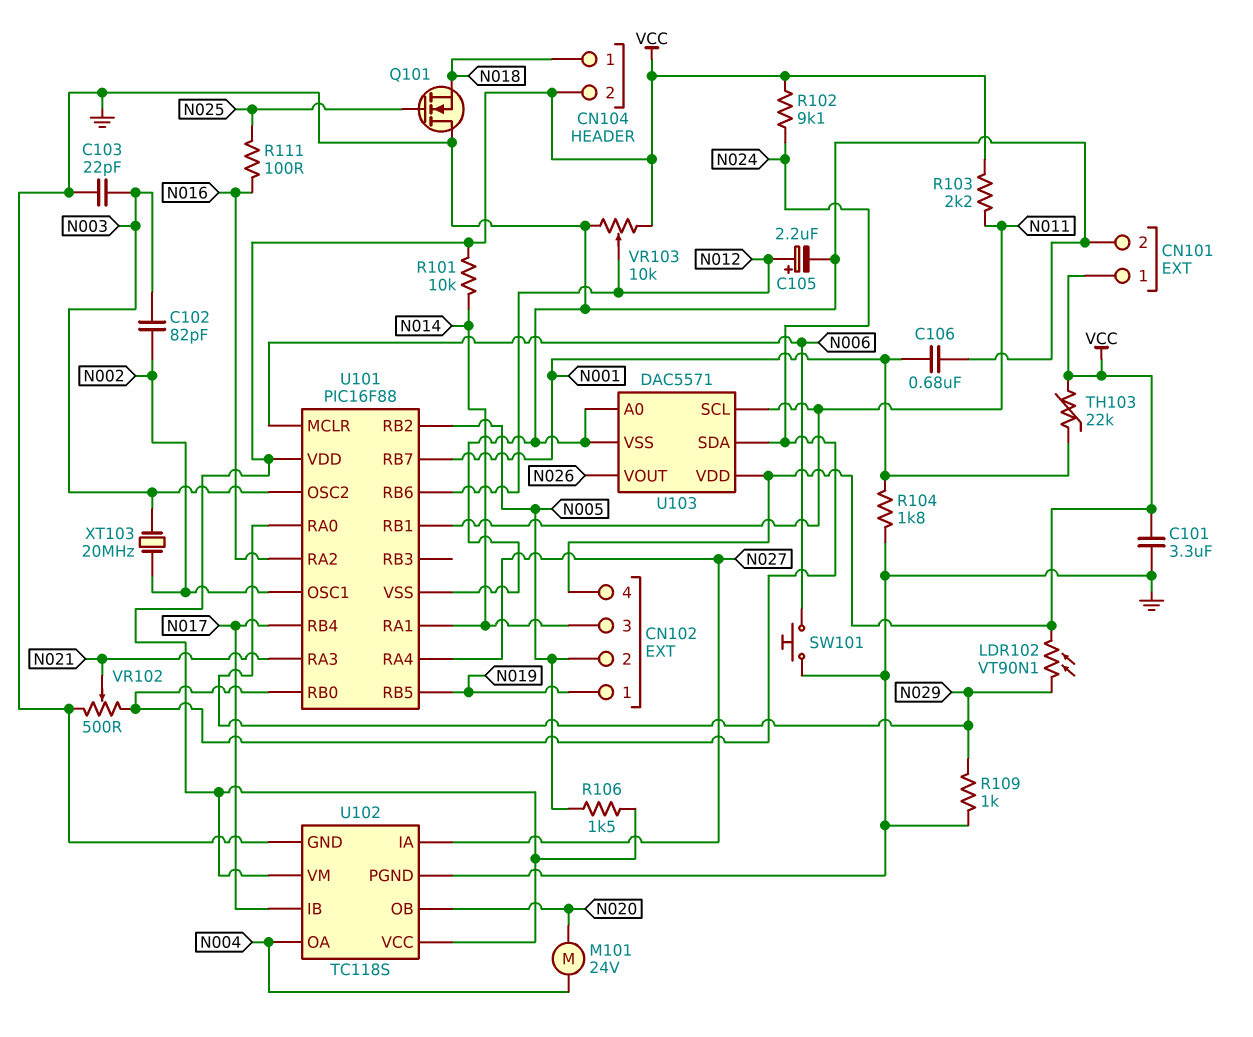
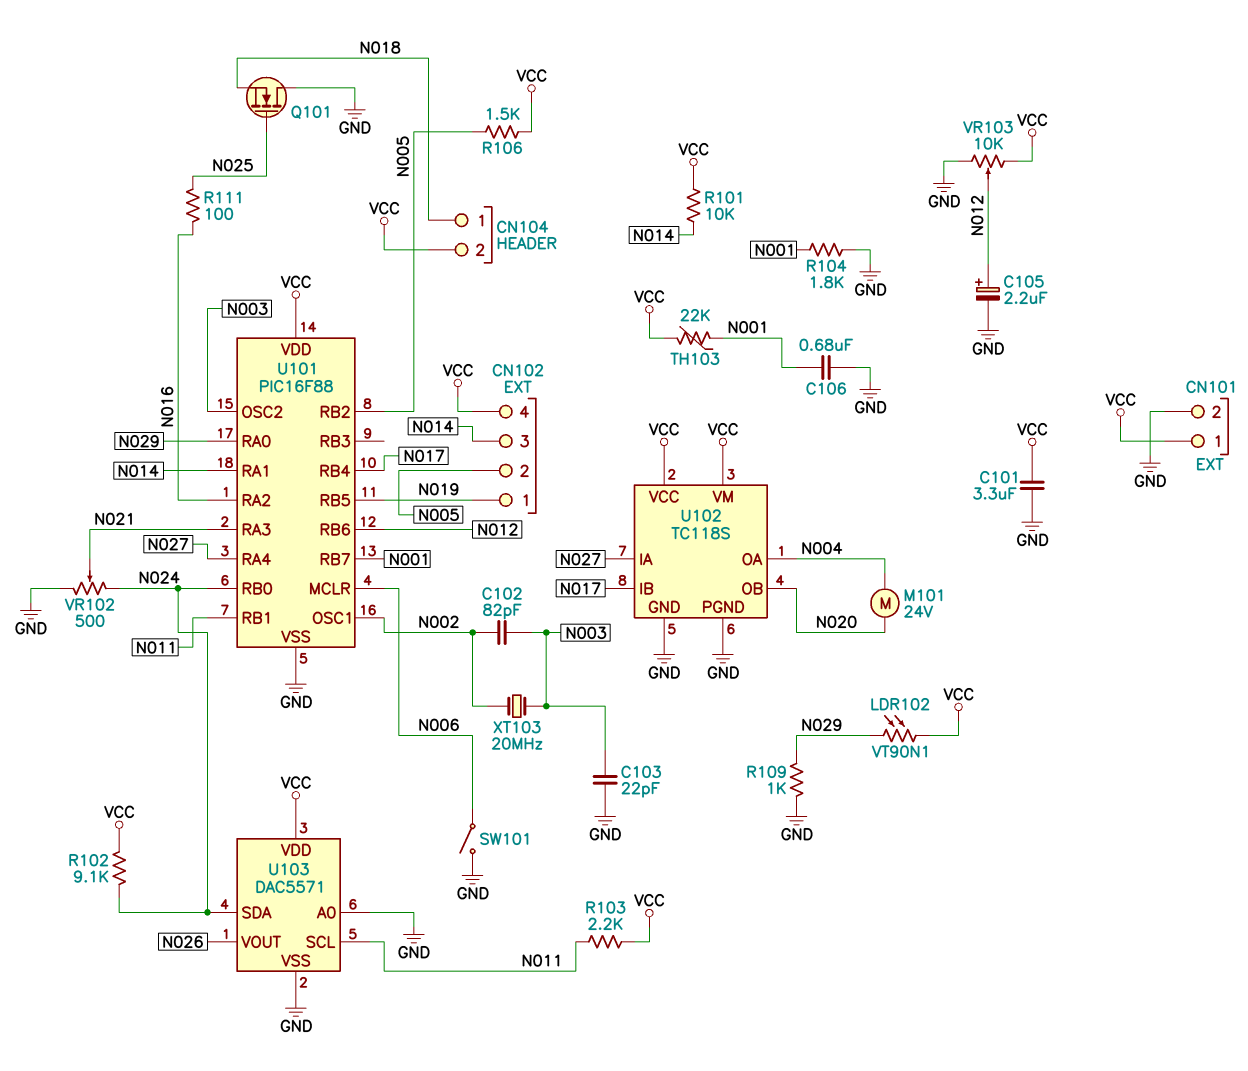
SW101: button (GND, N006) -> switch (GND, N006)

